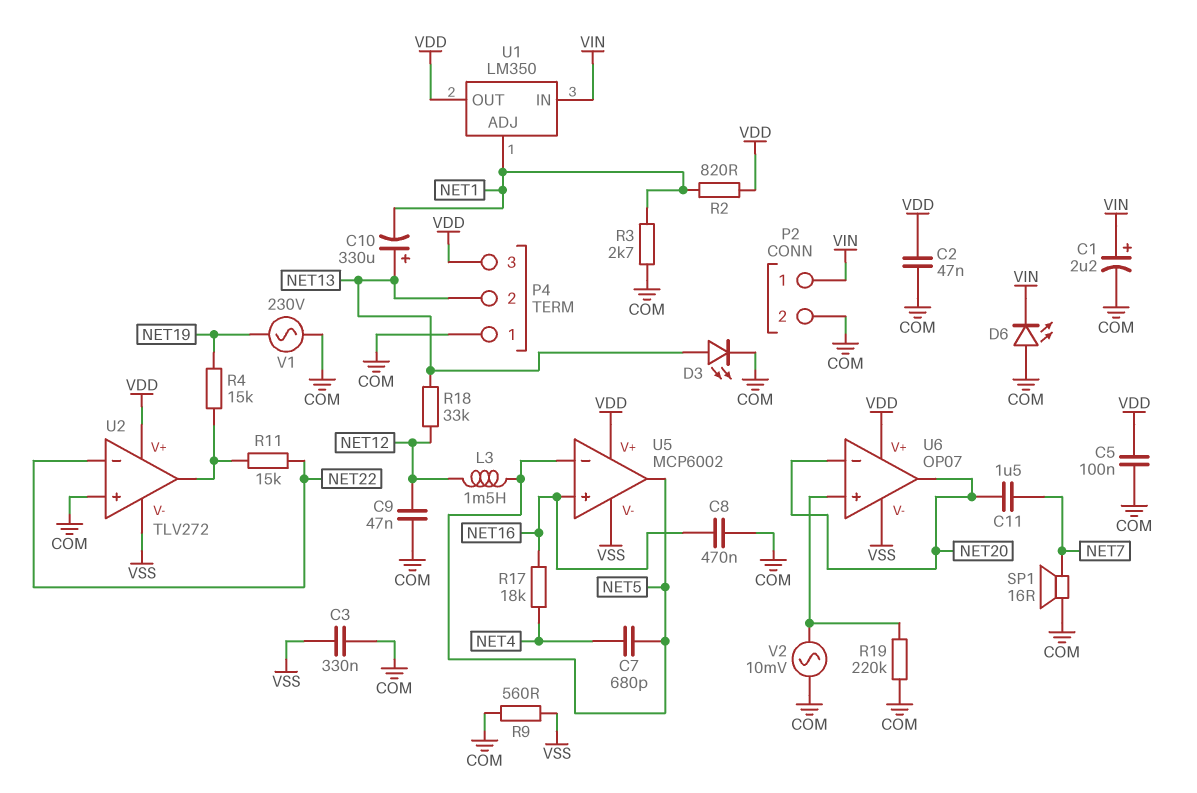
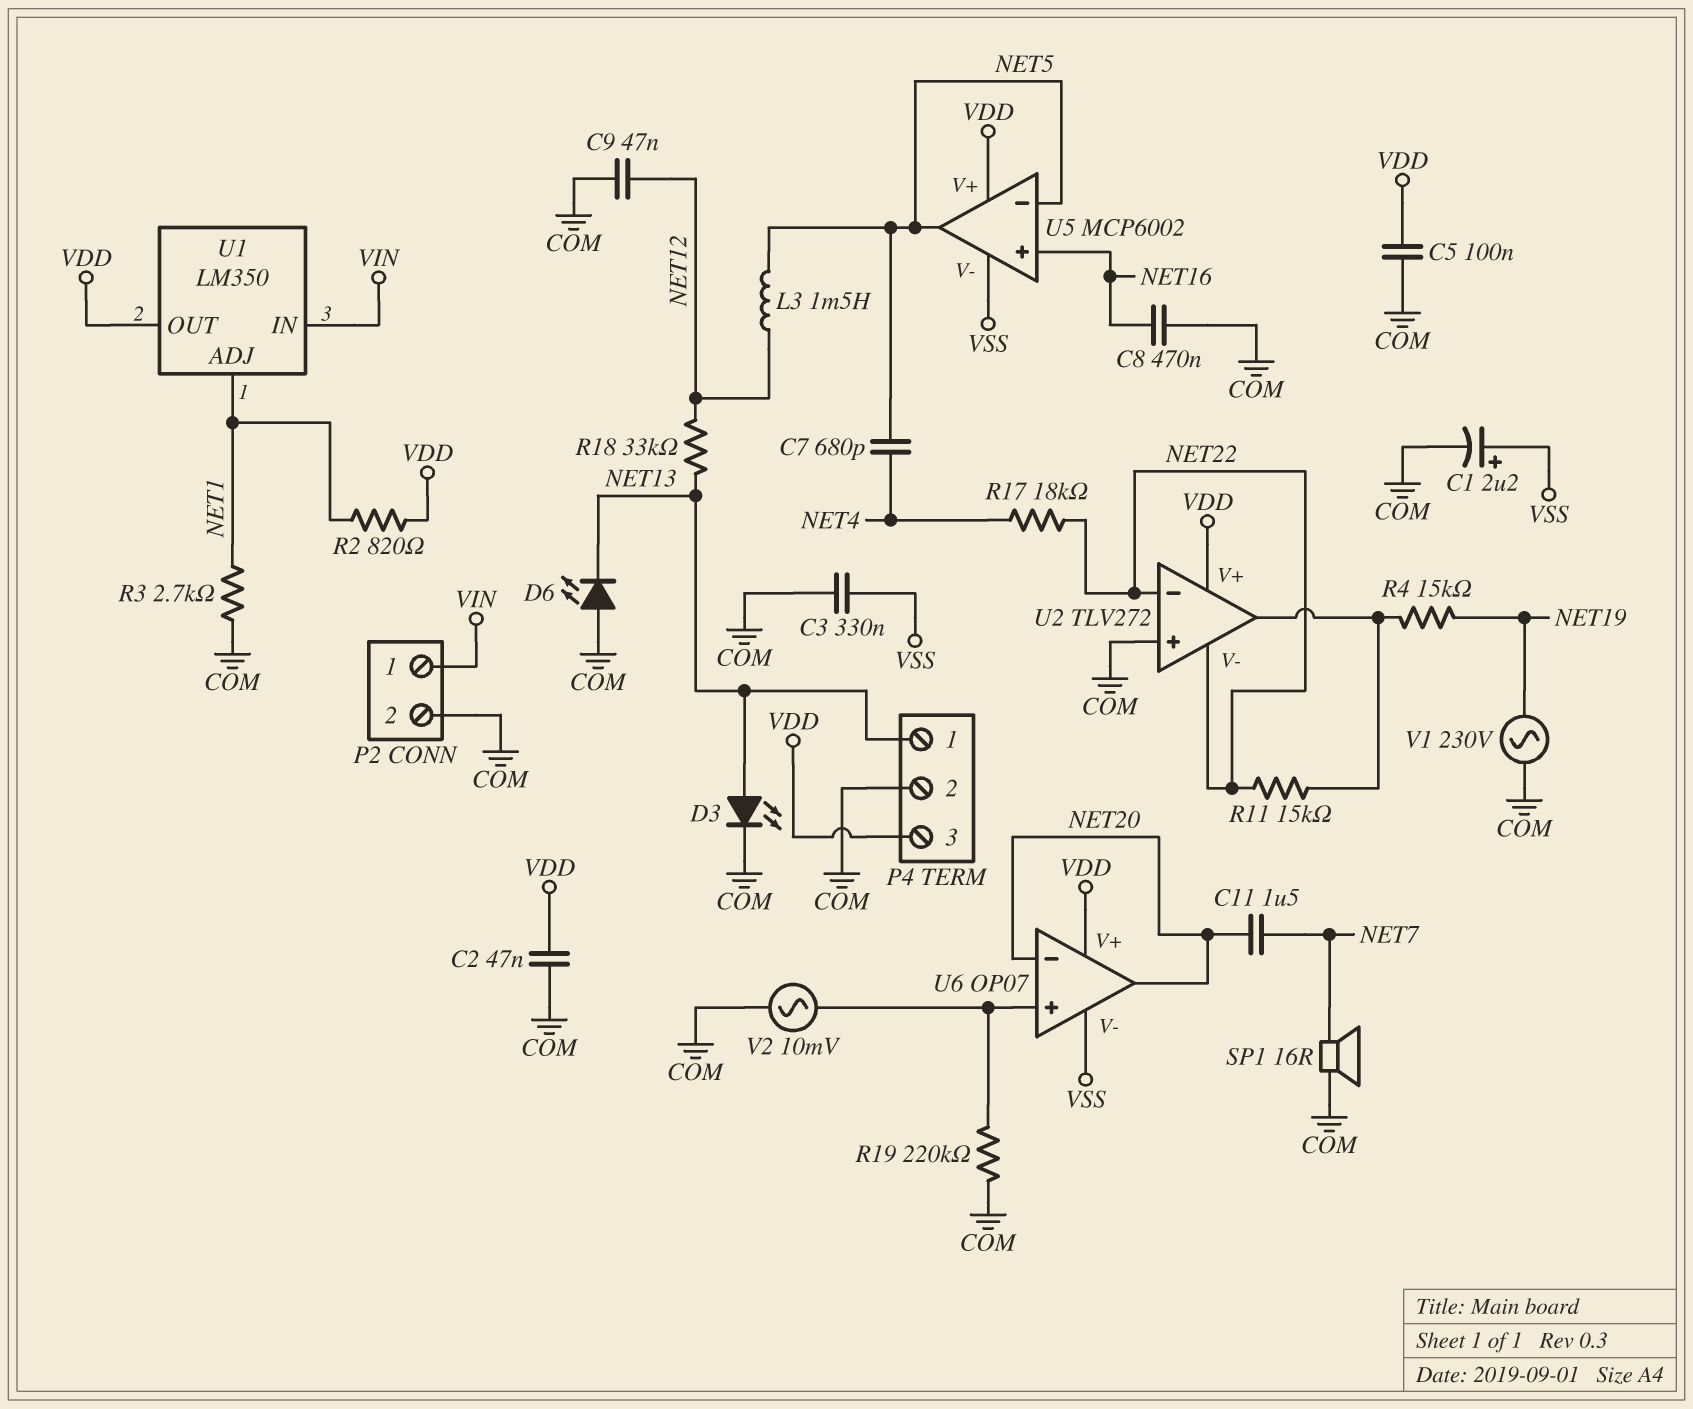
C1: 2.2uF (plus VIN, minus COM) -> 2.2uF (plus VSS, minus COM)
C10: 330uF (plus NET13, minus NET1) -> none
D6: LED (A COM, K VIN) -> LED (A COM, K NET13)
P4 pin 1: COM -> NET13
P4 pin 2: NET13 -> COM
R9: 560 (COM, VSS) -> none
R17: 18k (NET4, NET16) -> 18k (NET4, NET22)
U2 pin V-: VSS -> NET22

